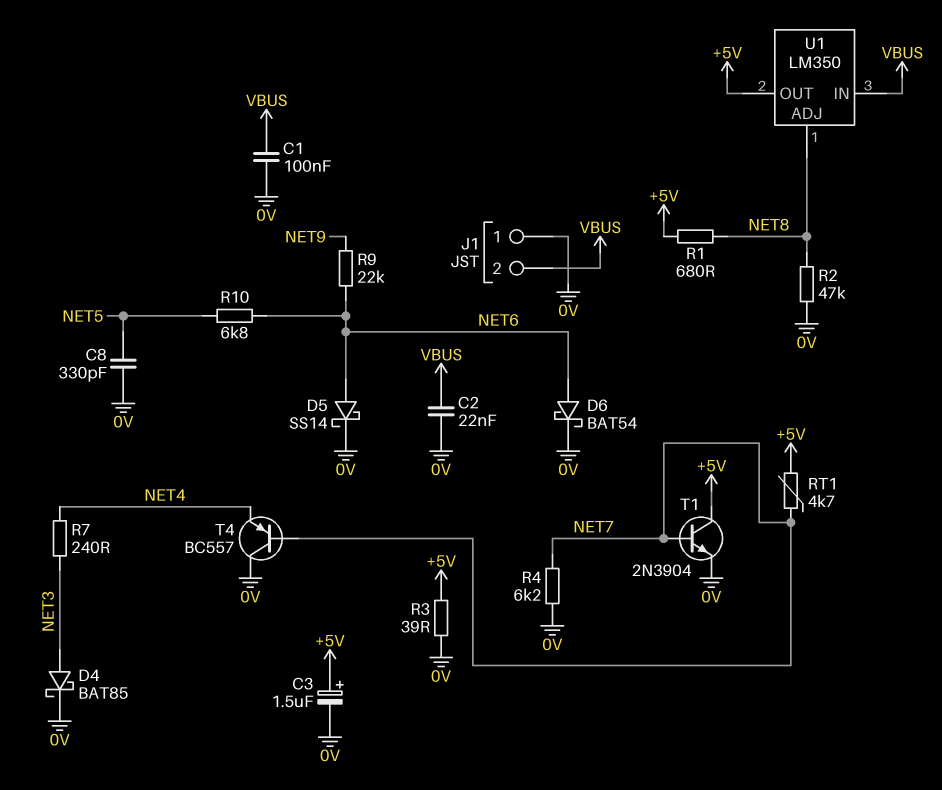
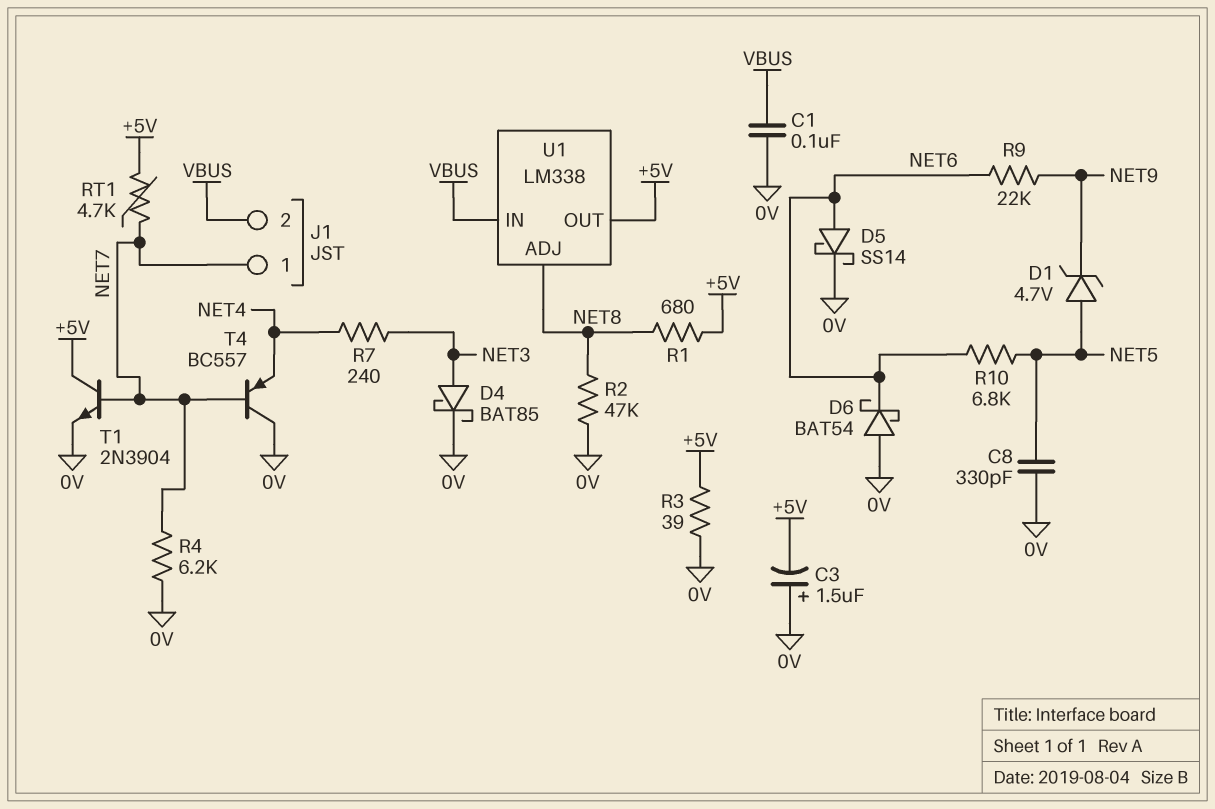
C2: 22nF (0V, VBUS) -> none
C3: 1.5uF (plus +5V, minus 0V) -> 1.5uF (plus 0V, minus +5V)
D1: none -> zener 4.7V (A NET5, K NET9)
D6: schottky BAT54 (A NET6, K 0V) -> schottky BAT54 (A 0V, K NET6)
J1 pin 1: 0V -> NET7
U1: LM350 -> LM338

